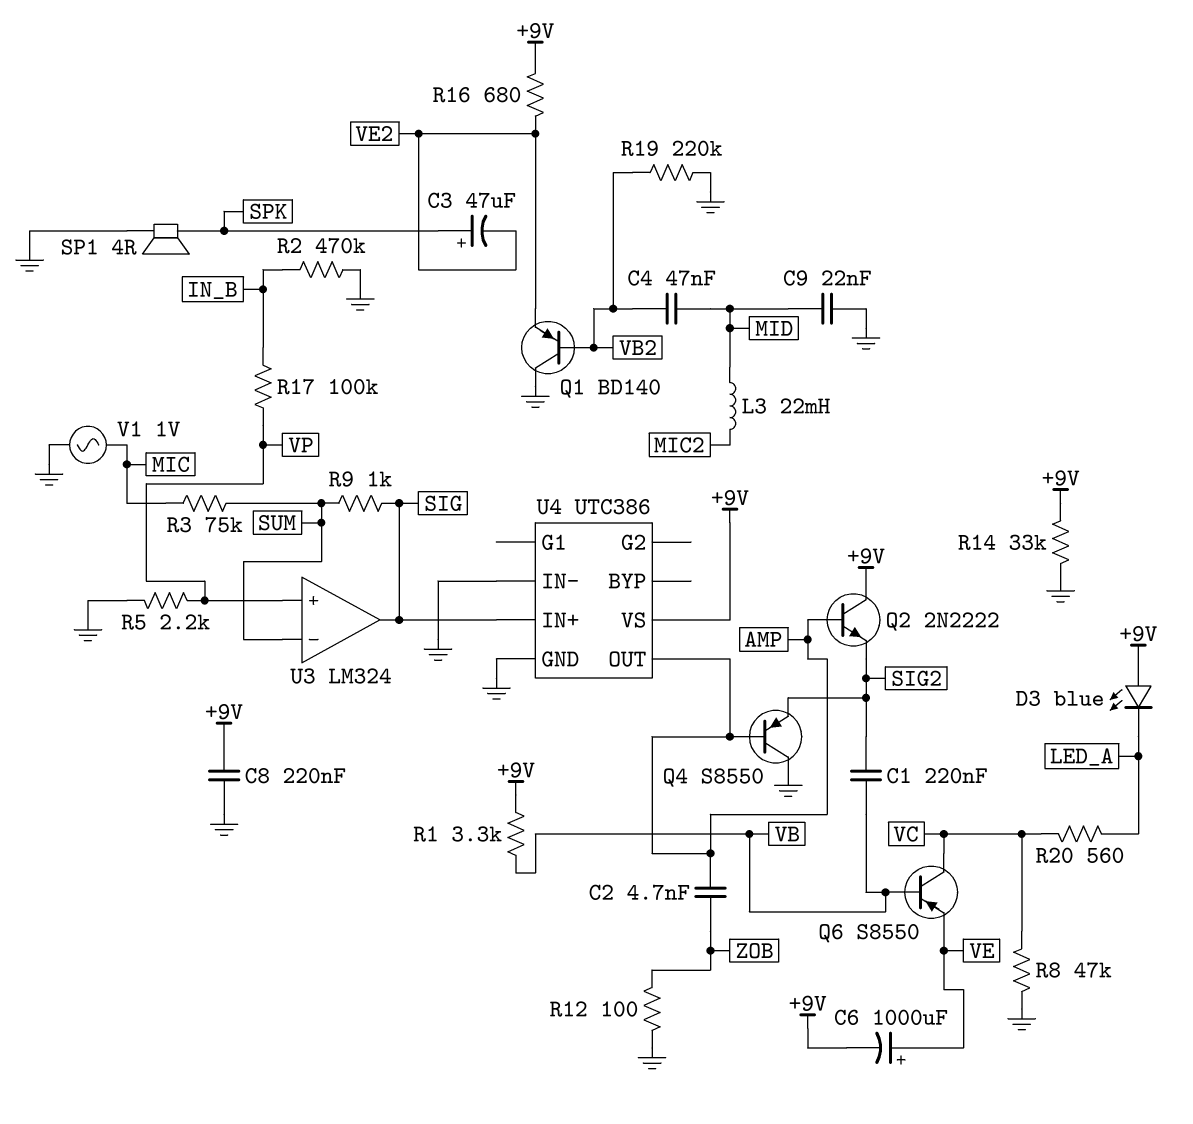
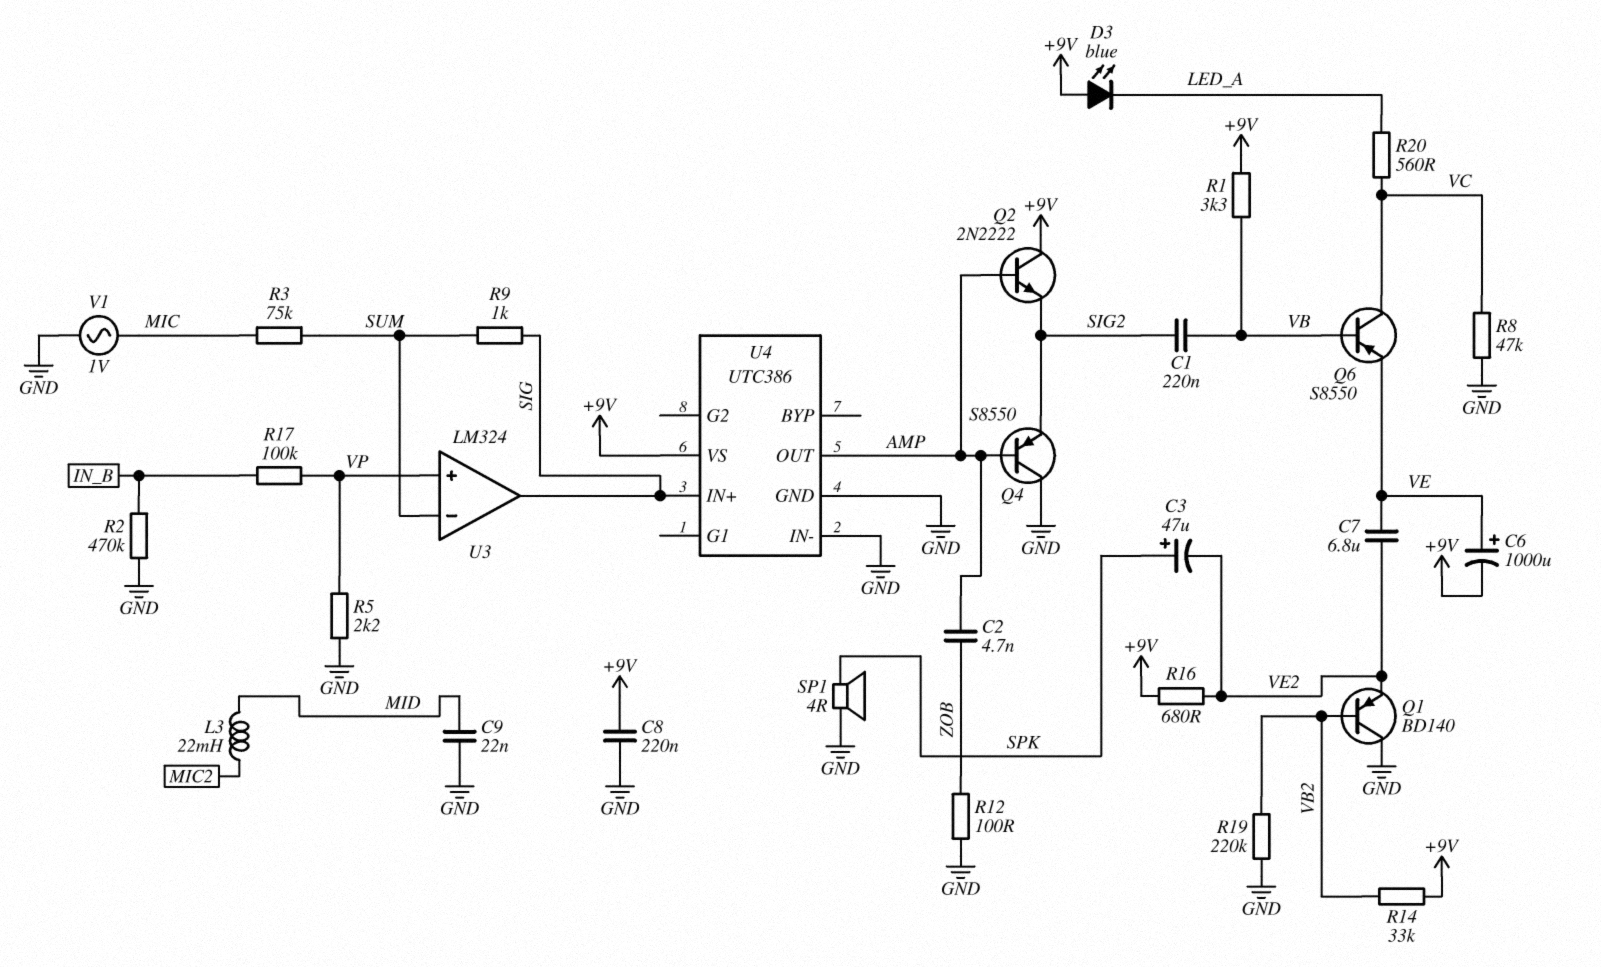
C4: 47nF (MID, VB2) -> none
C7: none -> 6.8uF (VE, VE2)
R14: 33k (+9V, GND) -> 33k (+9V, VB2)

